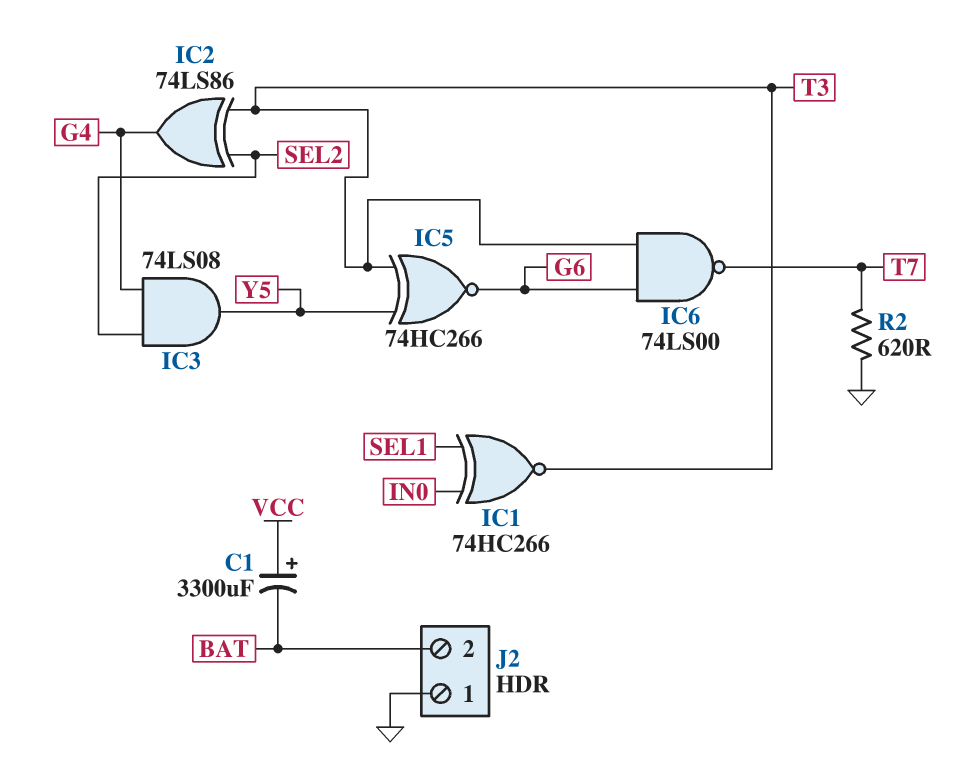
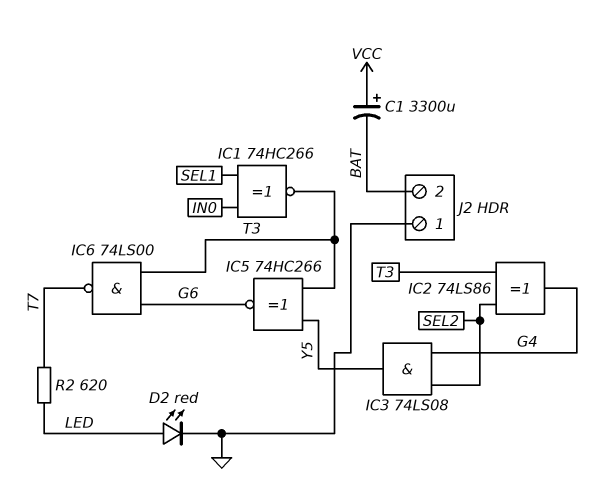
D2: none -> LED red (A LED, K GND)
R2: 620 (GND, T7) -> 620 (LED, T7)

